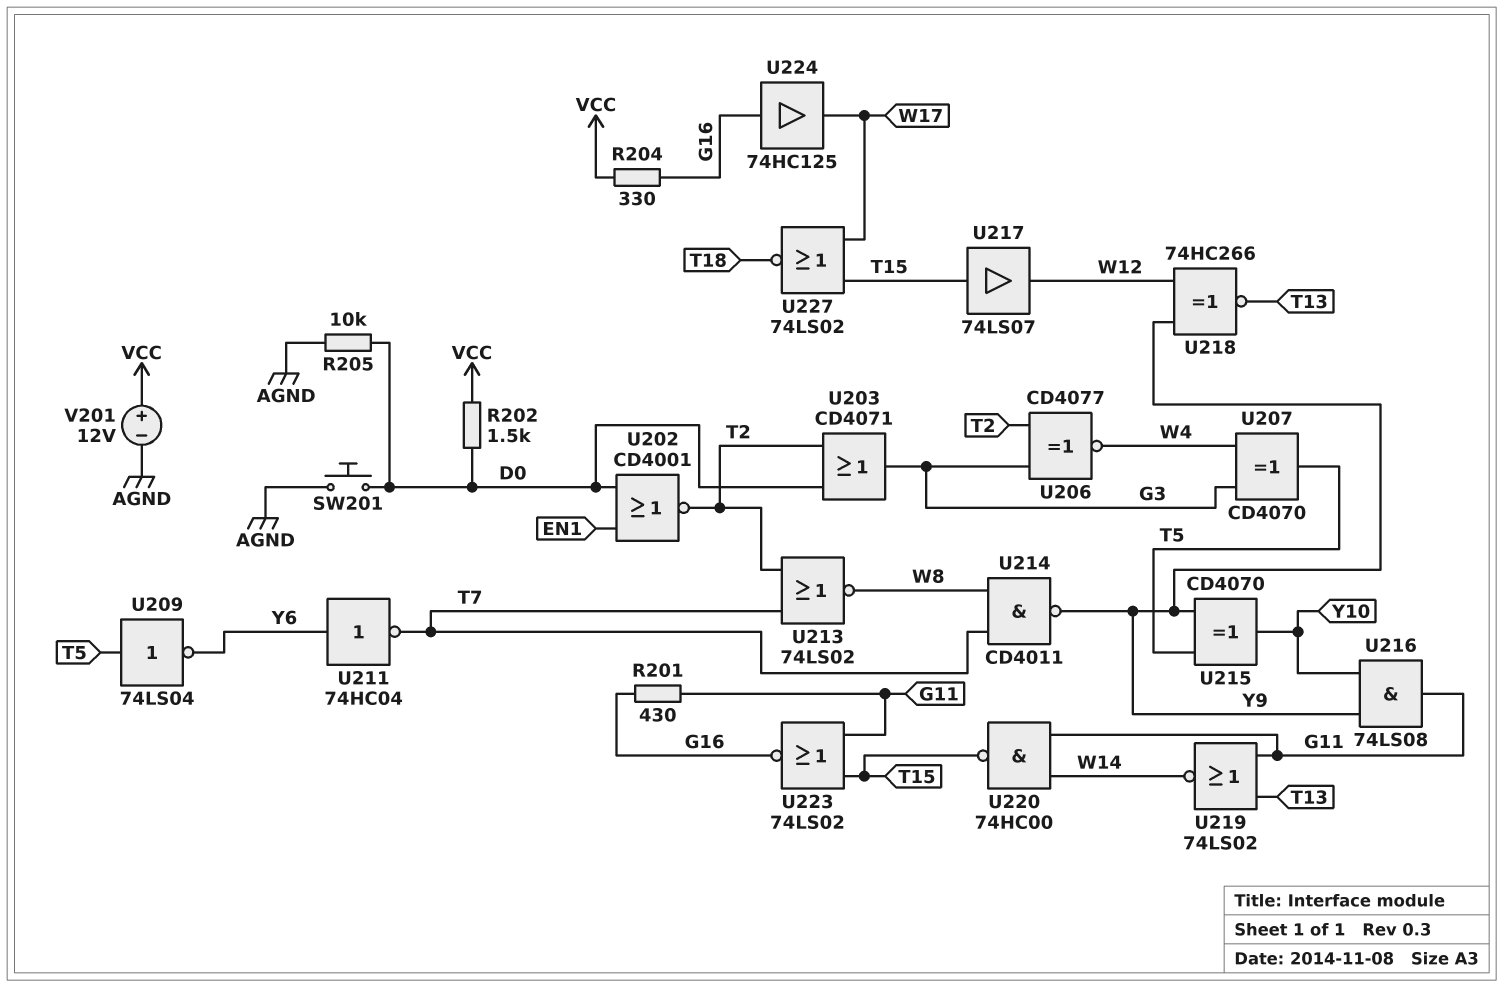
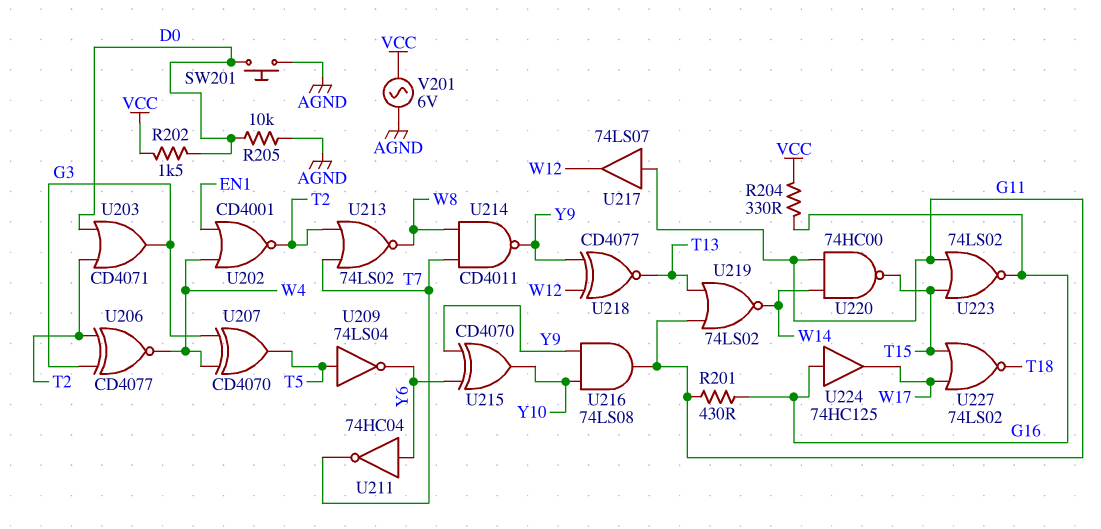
U202: NOR CD4001 (in D0, in EN1, out T2) -> NOR CD4001 (in EN1, in W4, out T2)
U215: XOR CD4070 (in T5, in Y9, out Y10) -> XOR CD4070 (in Y6, in Y9, out Y10)
U217: buffer 74LS07 (in T15, out W12) -> buffer 74LS07 (in G11, out W12)
U218: XNOR 74HC266 (in W12, in Y9, out T13) -> XNOR CD4077 (in W12, in Y9, out T13)
V201: 12V (plus VCC, minus AGND) -> AC 6V (AGND, VCC)

